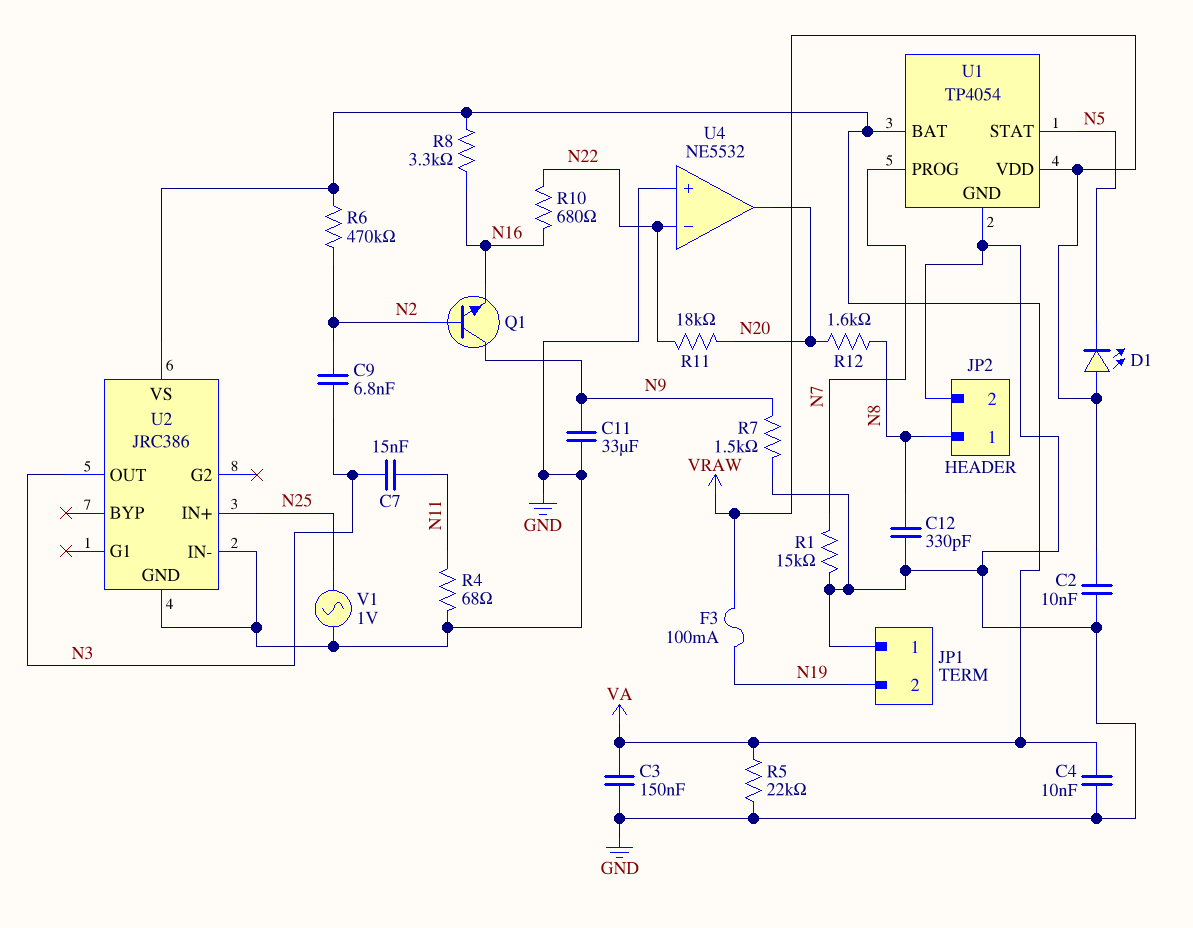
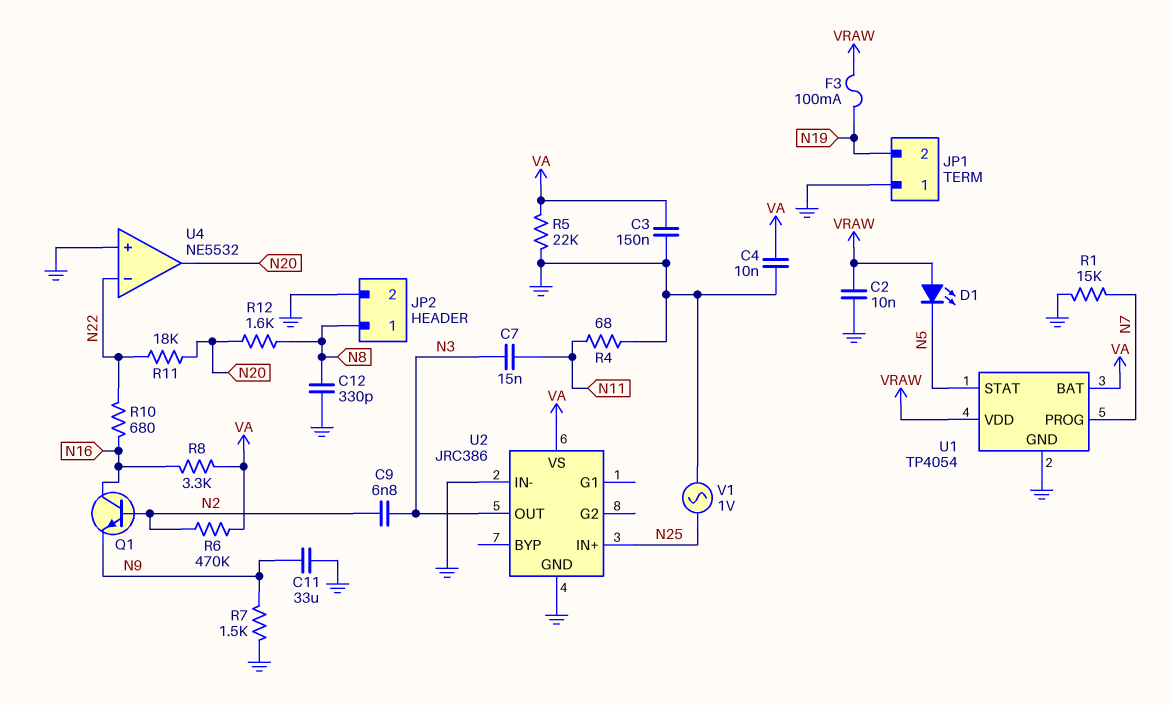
Q1: NPN (B N2, C N9, E N16) -> NPN (B N2, C N16, E N9)

